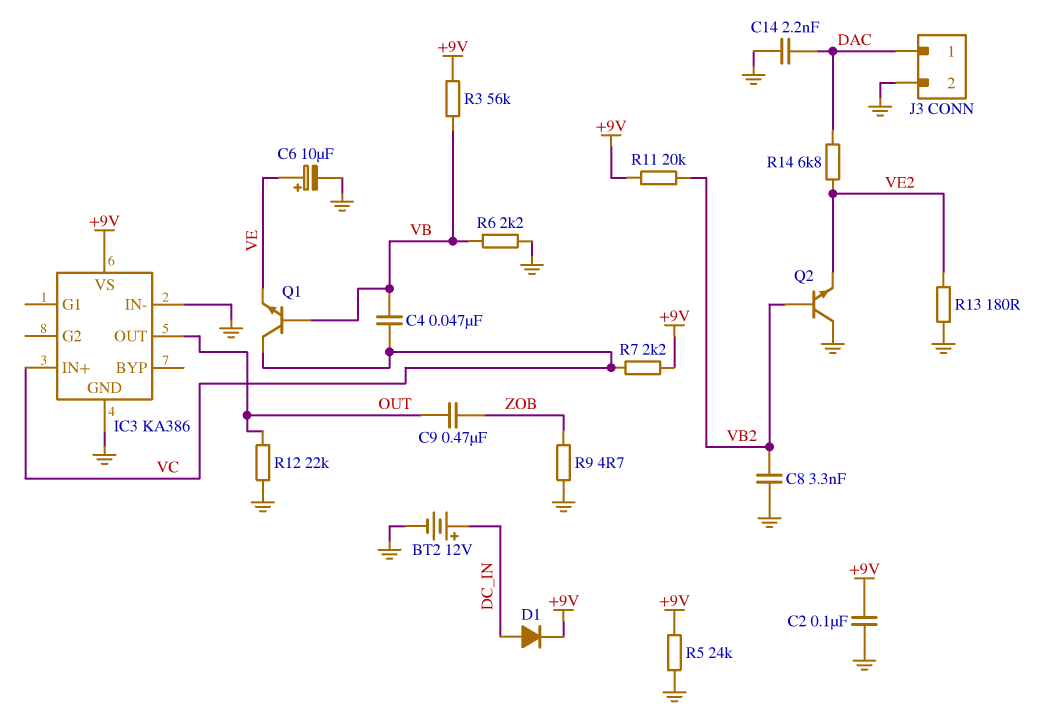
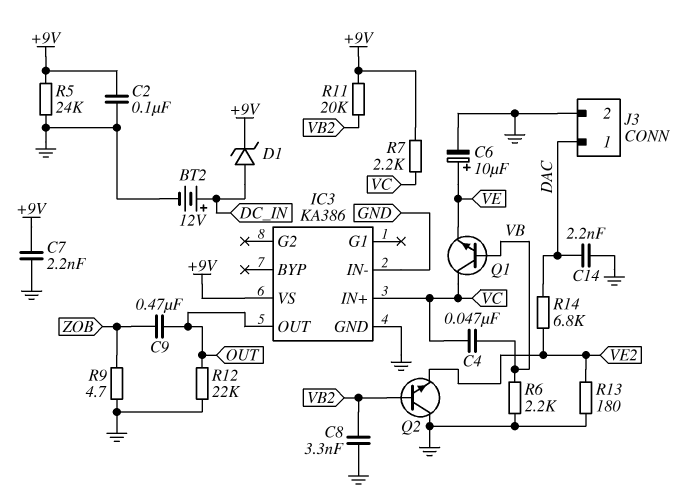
C7: none -> 2.2nF (+9V, GND)
D1: diode (A DC_IN, K +9V) -> zener (A DC_IN, K +9V)
R3: 56k (+9V, VB) -> none

